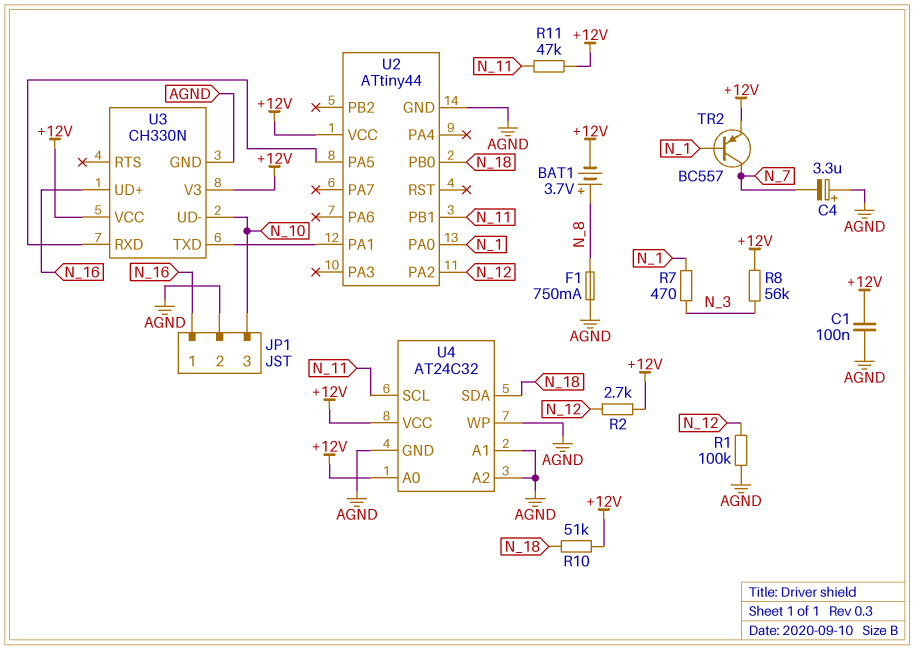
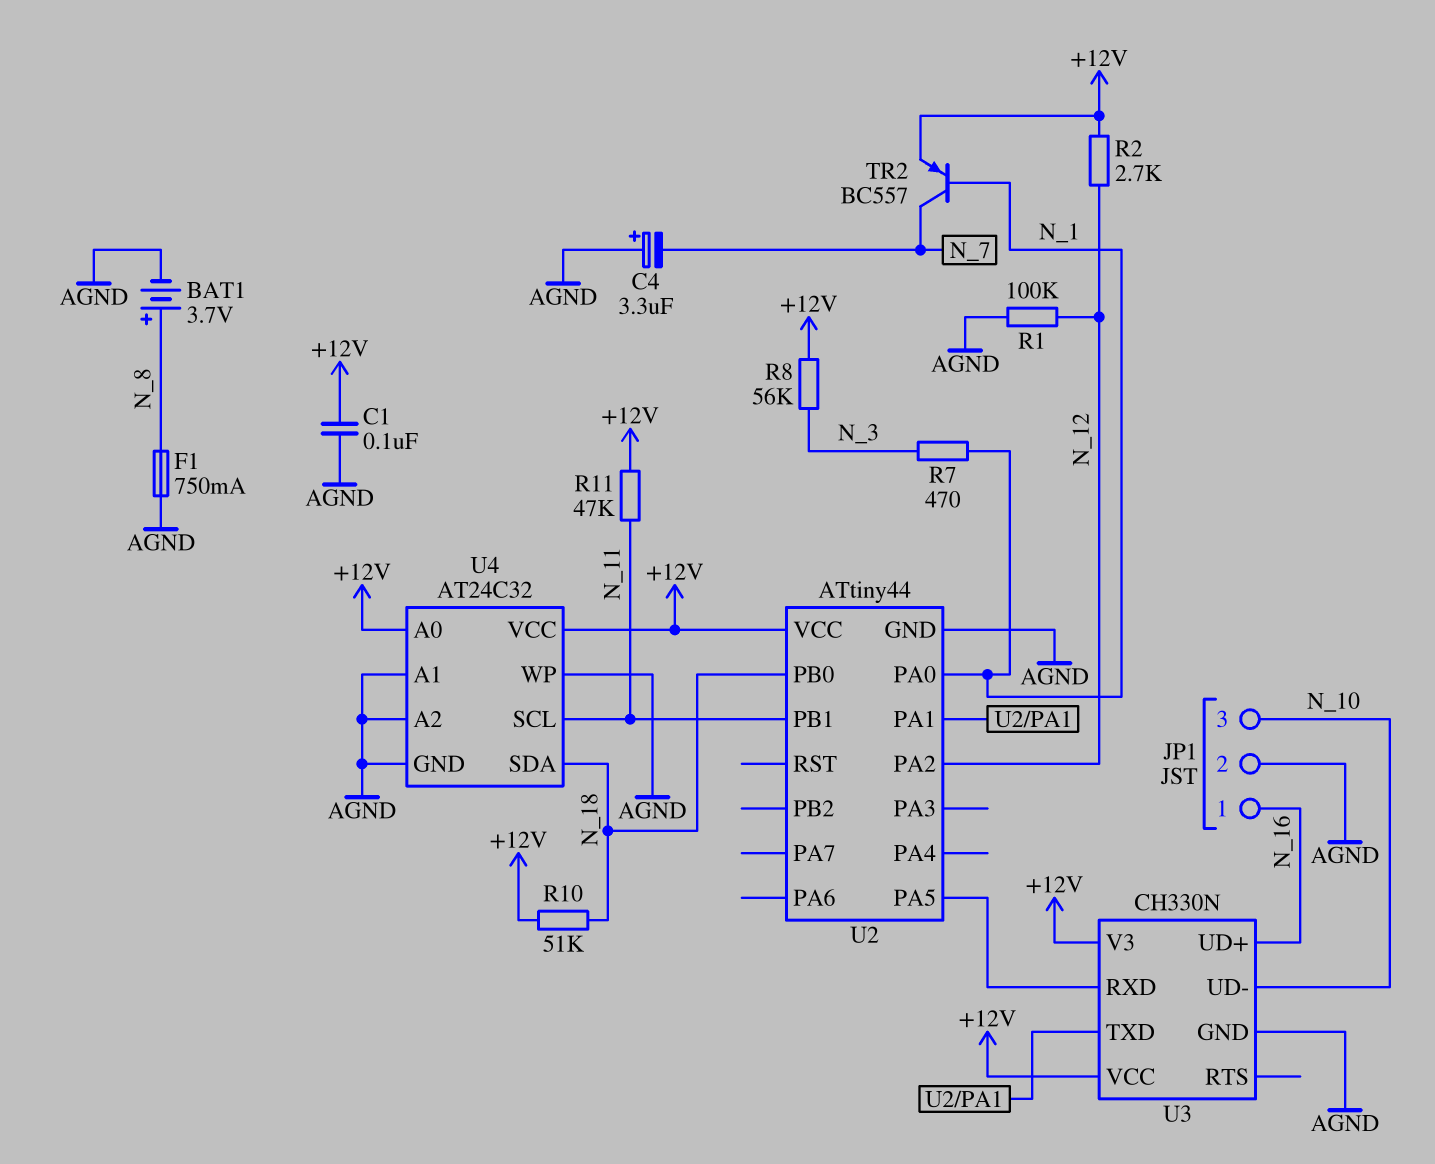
BAT1: 3.7V (plus N_8, minus +12V) -> 3.7V (plus N_8, minus AGND)

